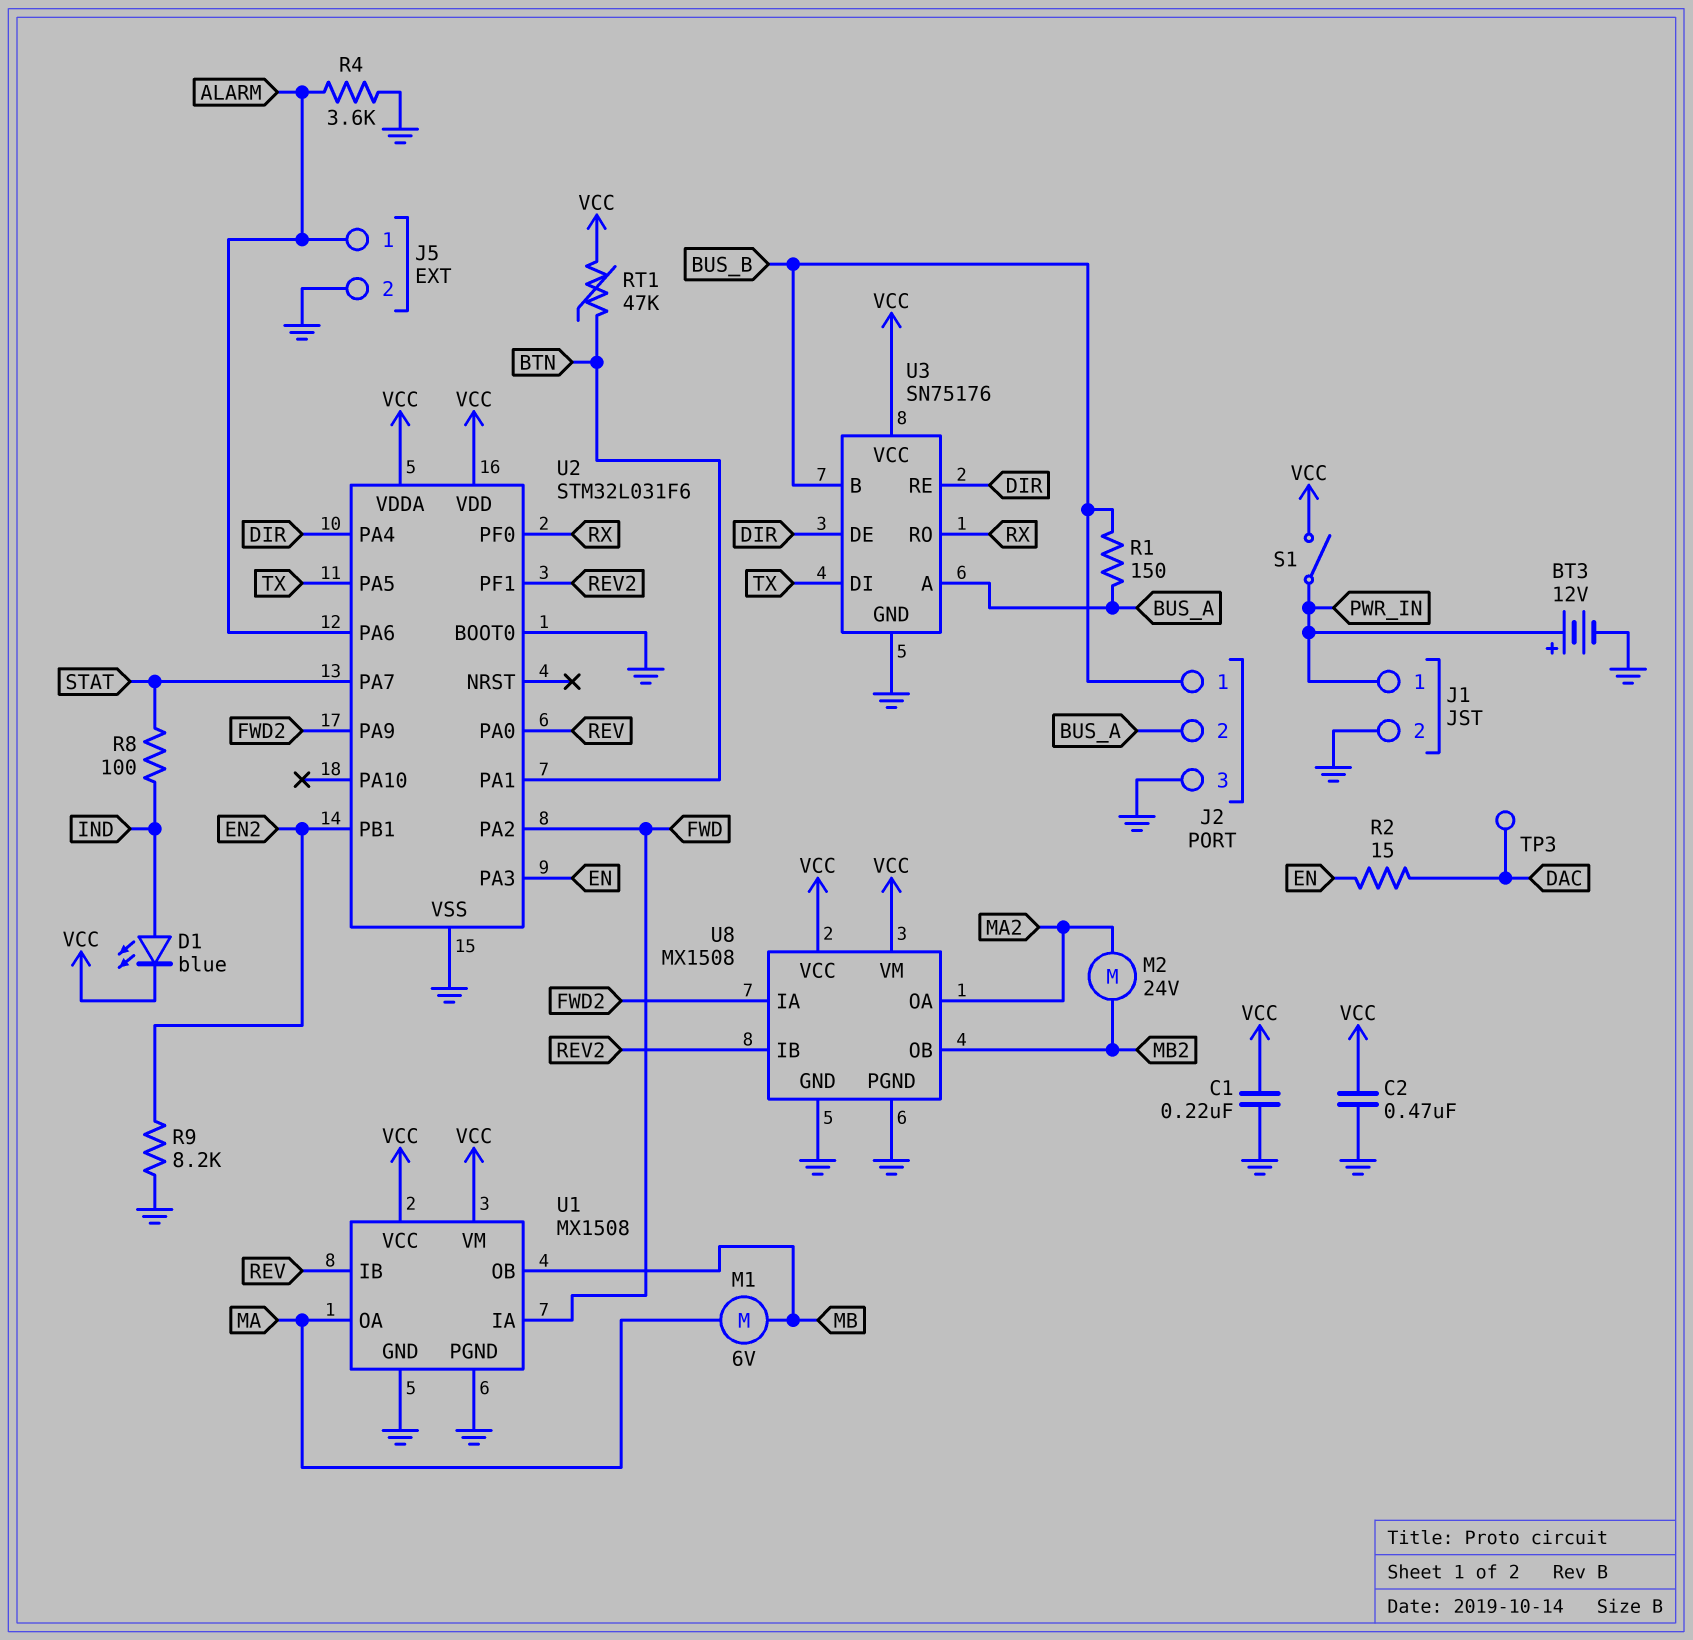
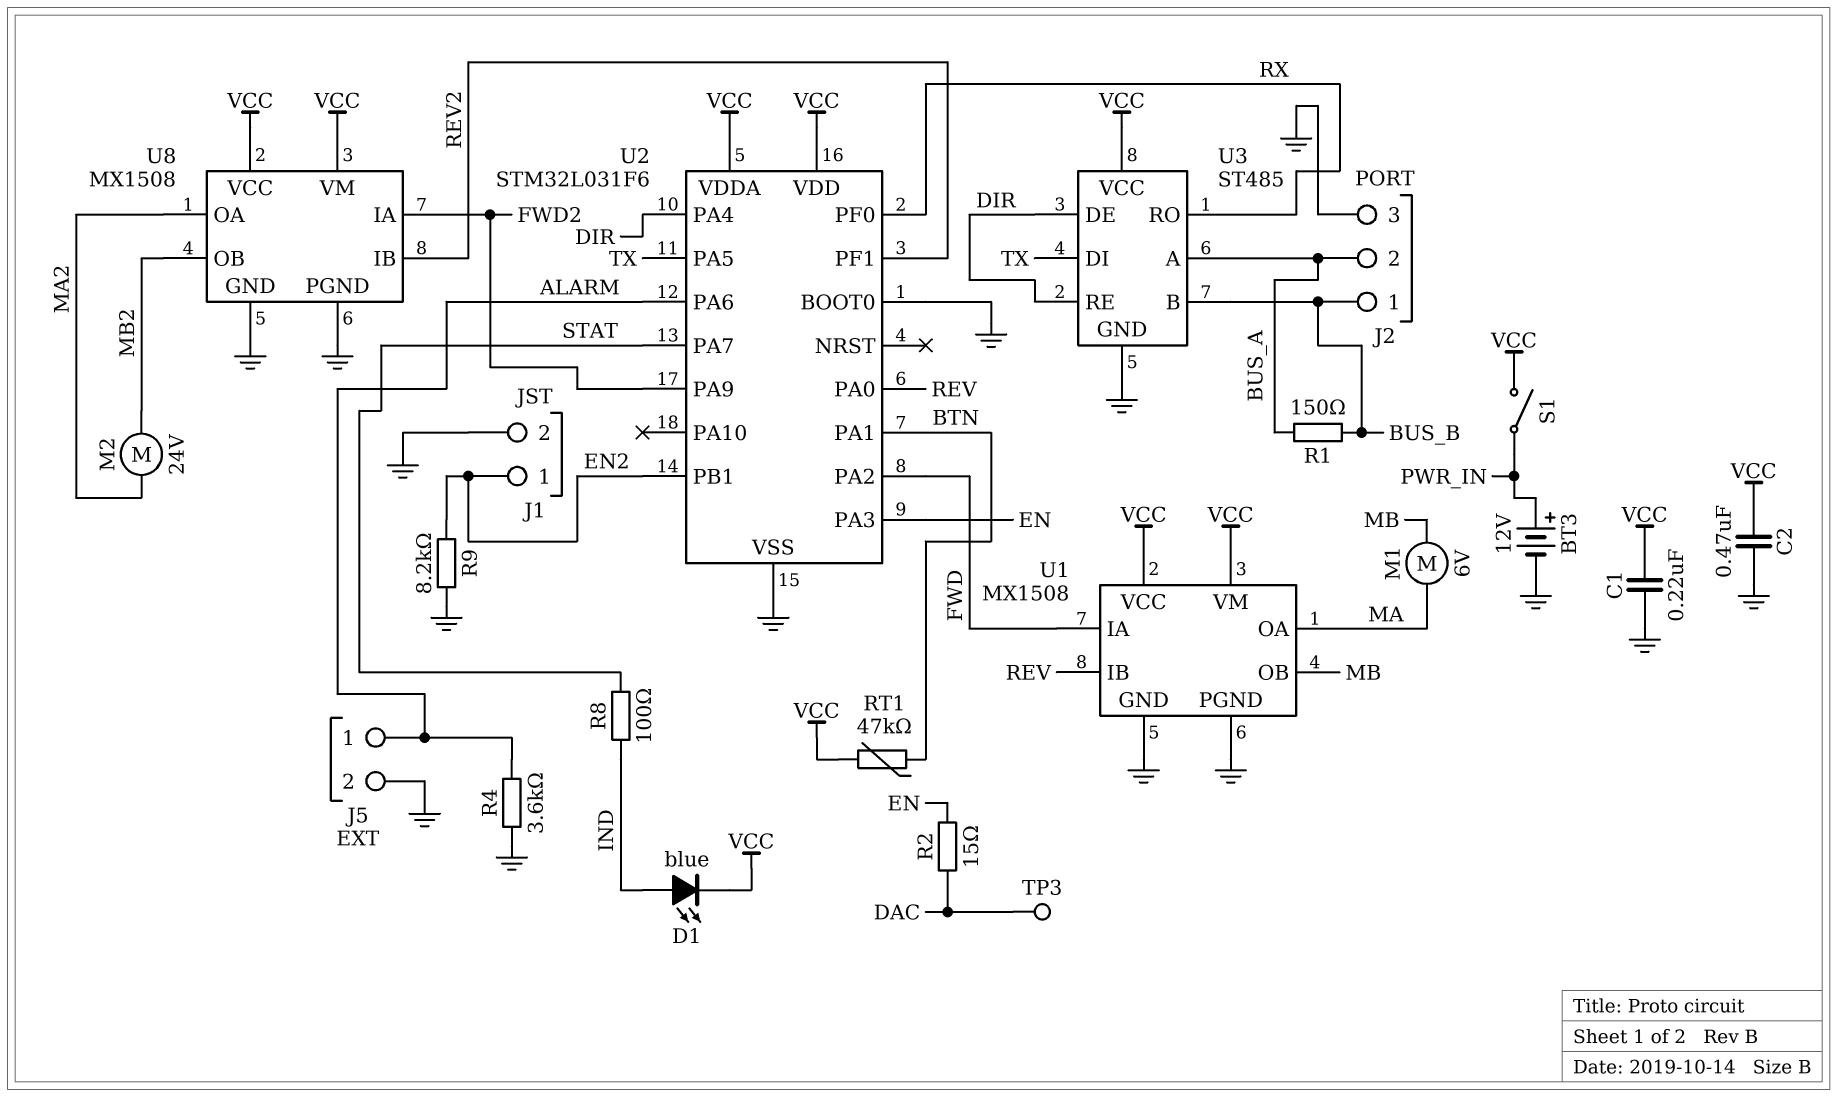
J1 pin 1: PWR_IN -> EN2
U3: SN75176 -> ST485

